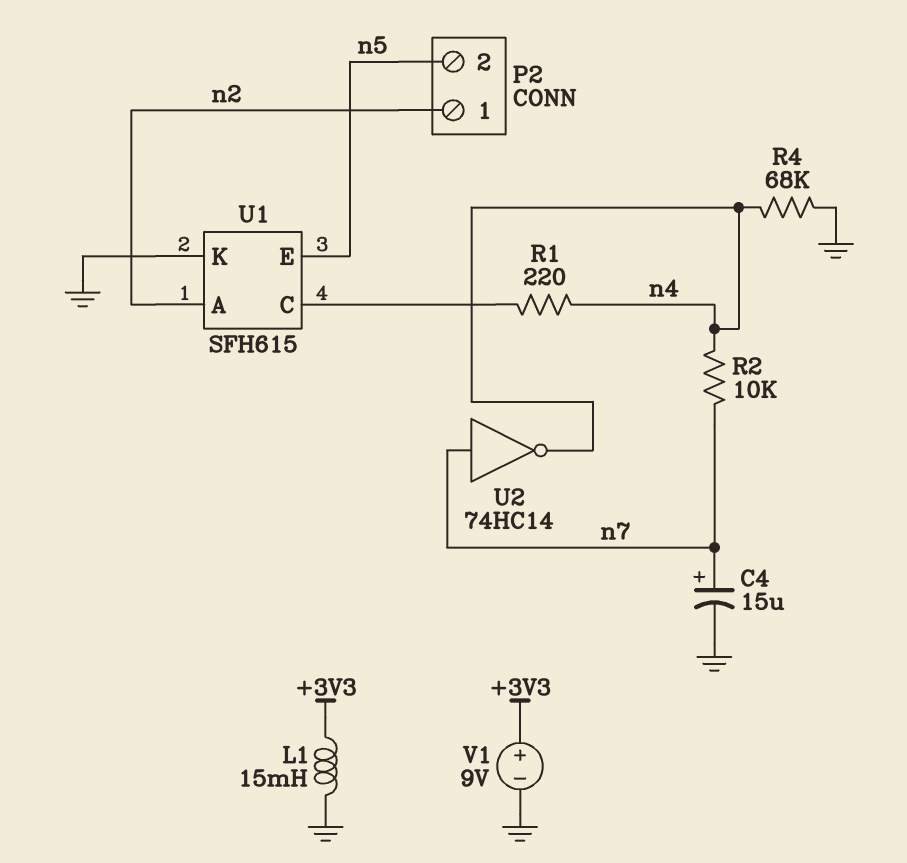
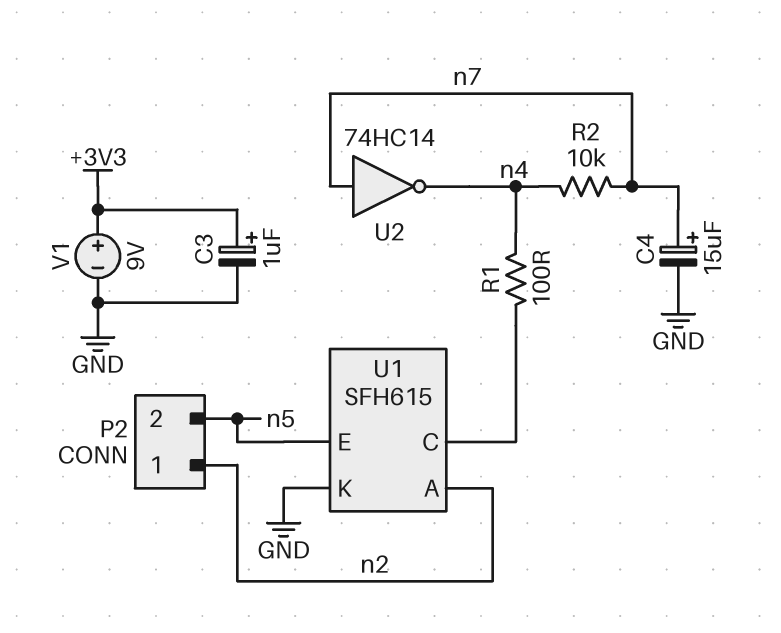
C3: none -> 1uF (plus +3V3, minus GND)
L1: 15mH (+3V3, GND) -> none
R1: 220 (U1/C, n4) -> 100 (U1/C, n4)
R4: 68k (GND, n4) -> none

